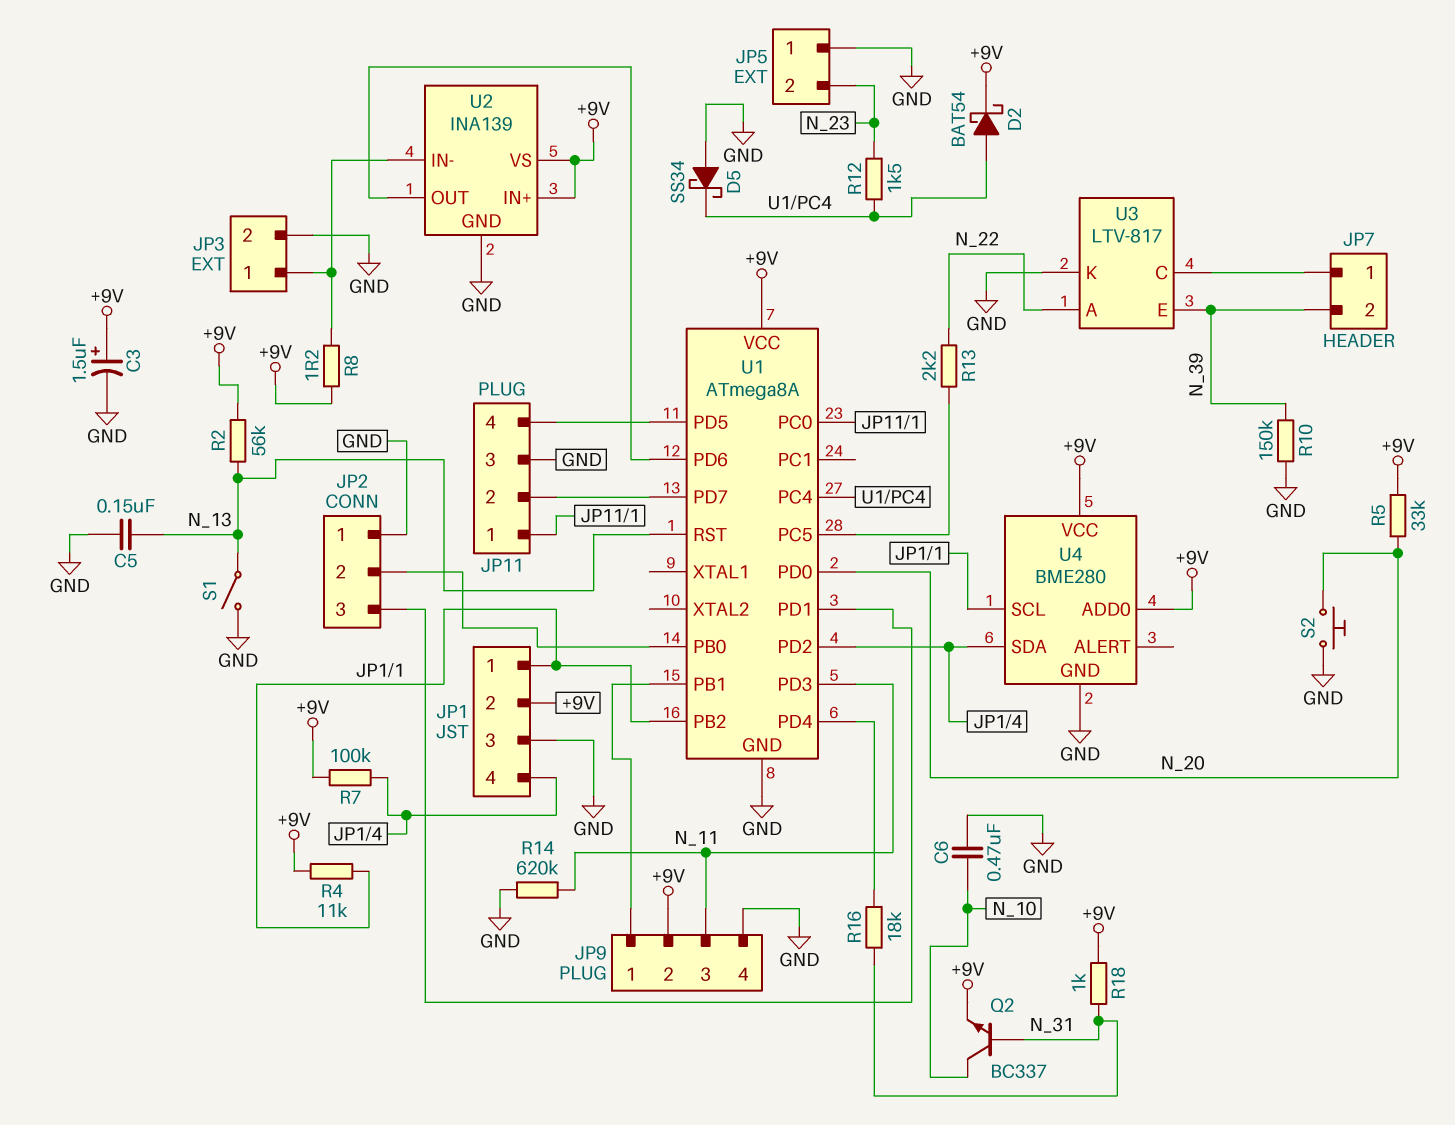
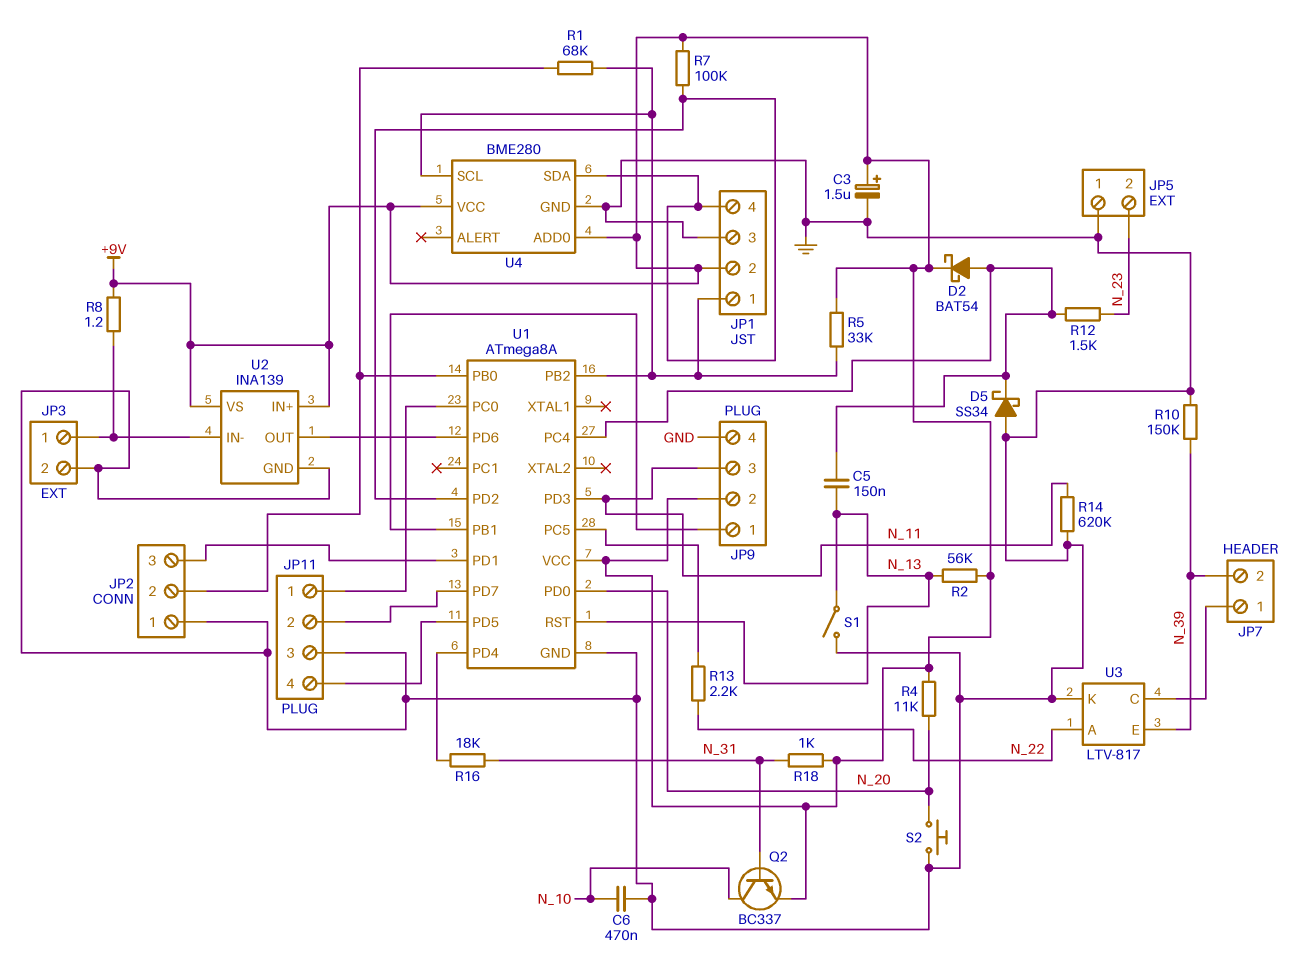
C5: 150nF (GND, N_13) -> 150nF (N_13, U1/PC4)
R1: none -> 68k (JP1/1, JP2/2)
R4: 11k (+9V, JP1/1) -> 11k (+9V, N_20)
R5: 33k (+9V, N_20) -> 33k (+9V, JP1/1)

